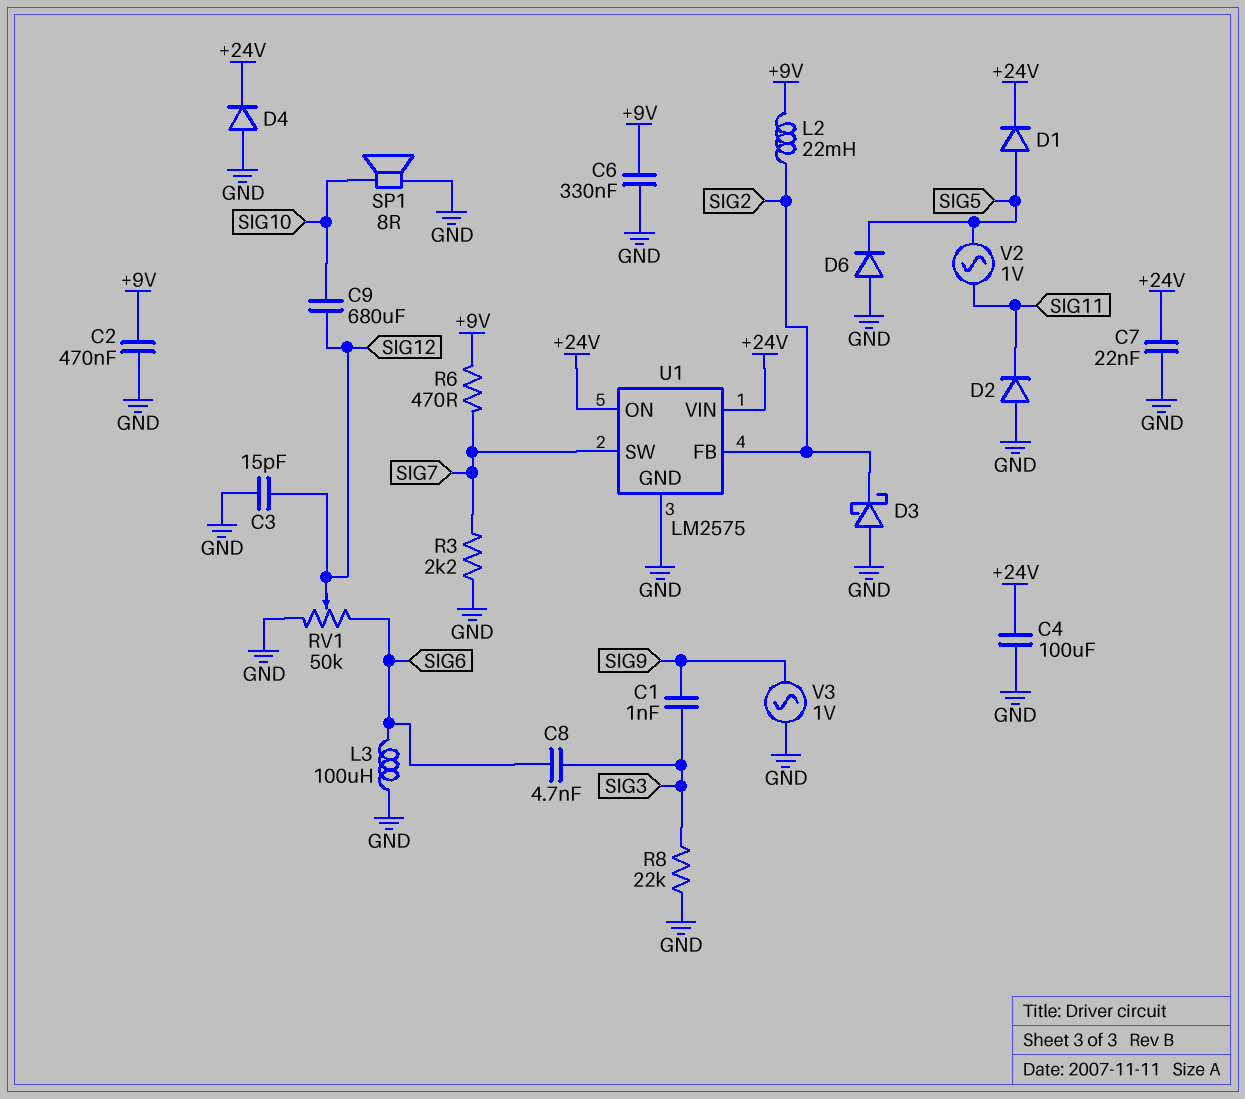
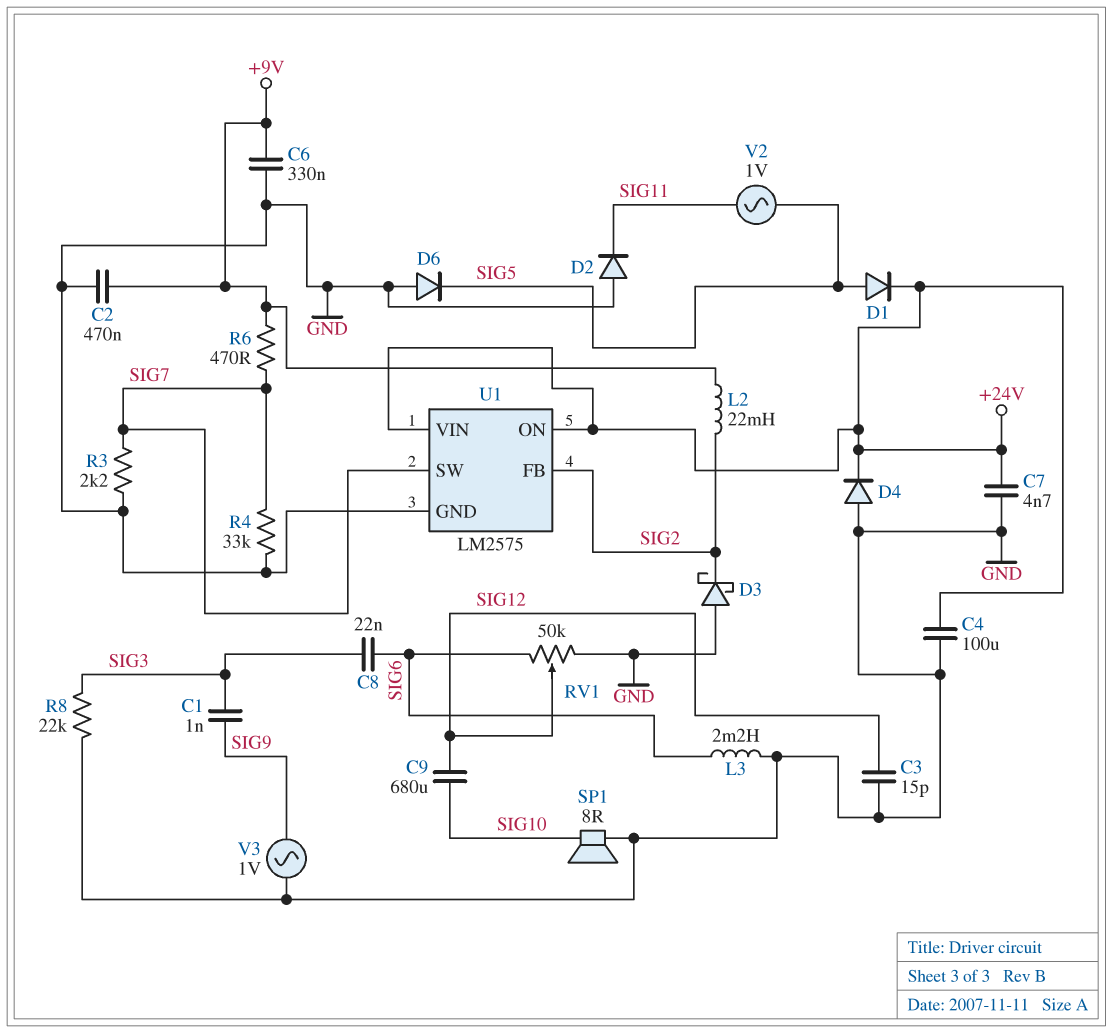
C7: 22nF (+24V, GND) -> 4.7nF (+24V, GND)
C8: 4.7nF (SIG3, SIG6) -> 22nF (SIG3, SIG6)
L3: 100uH (GND, SIG6) -> 2.2mH (GND, SIG6)
R4: none -> 33k (GND, SIG7)

